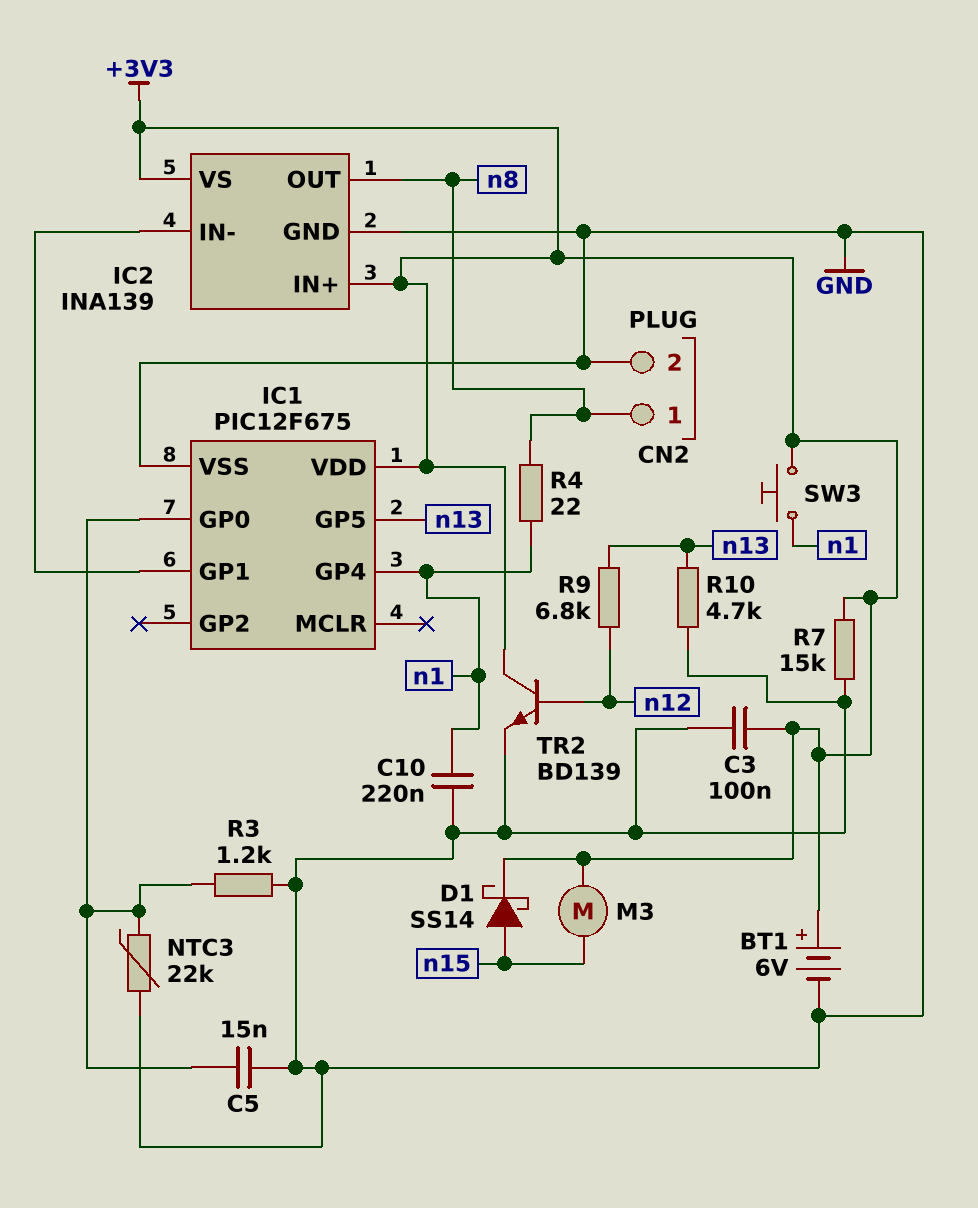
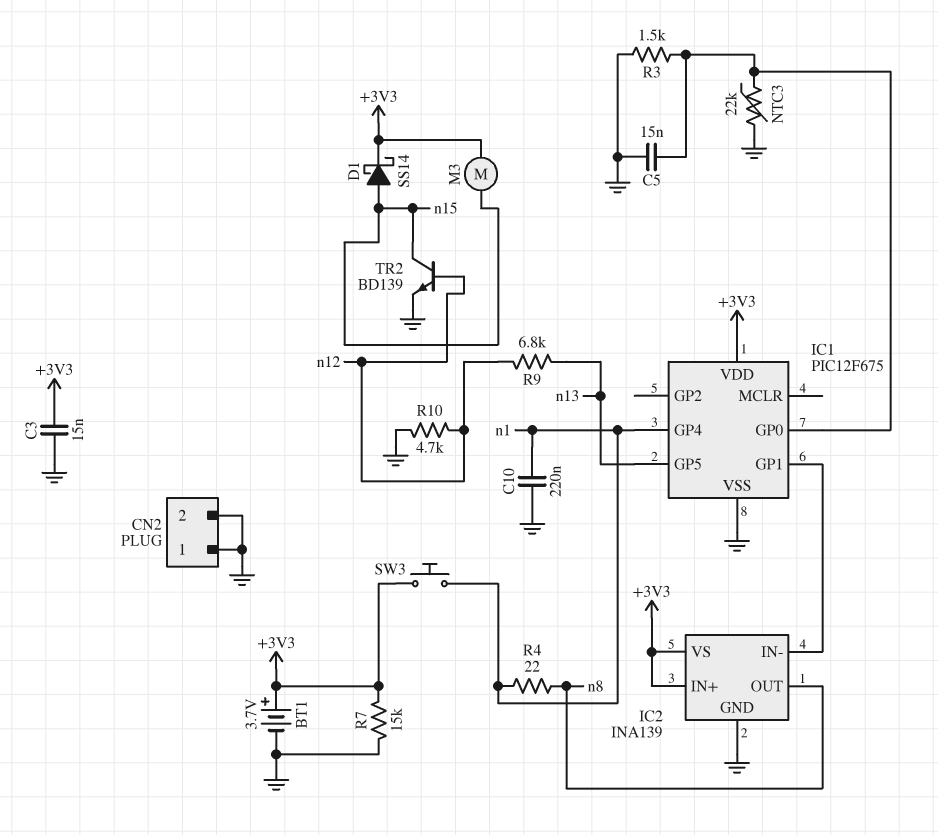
BT1: 6V (plus +3V3, minus GND) -> 3.7V (plus +3V3, minus GND)
C3: 100nF (+3V3, GND) -> 15nF (+3V3, GND)
CN2 pin 1: n8 -> GND
R3: 1.2k (GND, IC1/GP0) -> 1.5k (GND, IC1/GP0)
R10: 4.7k (GND, n13) -> 4.7k (GND, n12)
TR2: NPN BD139 (B n12, C +3V3, E GND) -> NPN BD139 (B n12, C n15, E GND)

